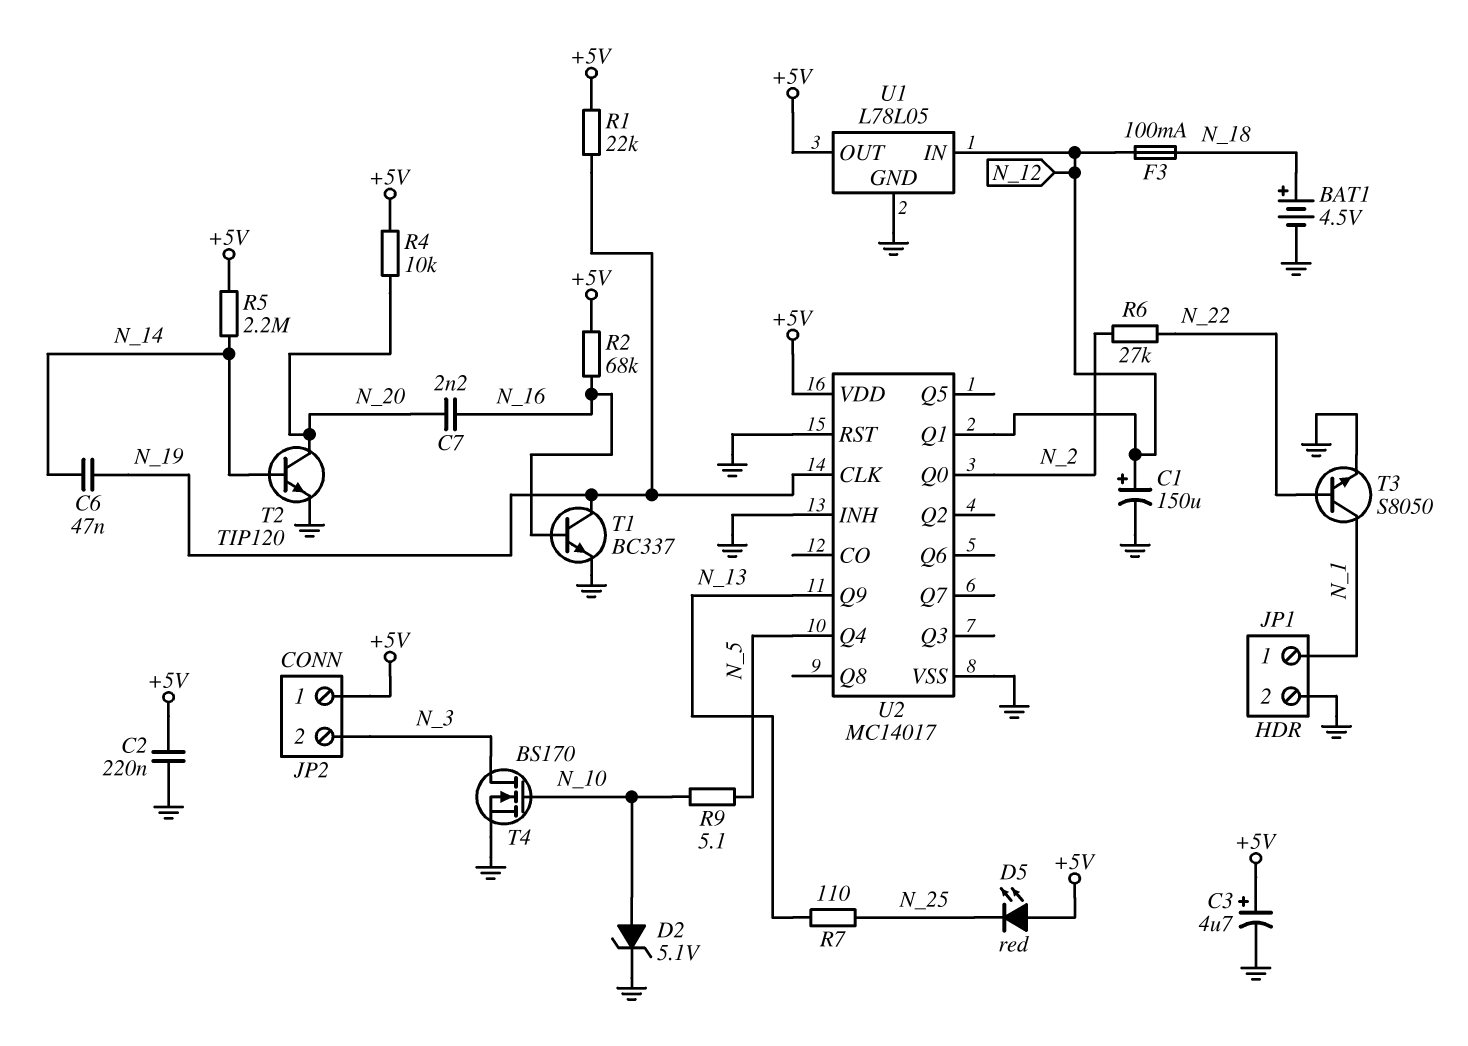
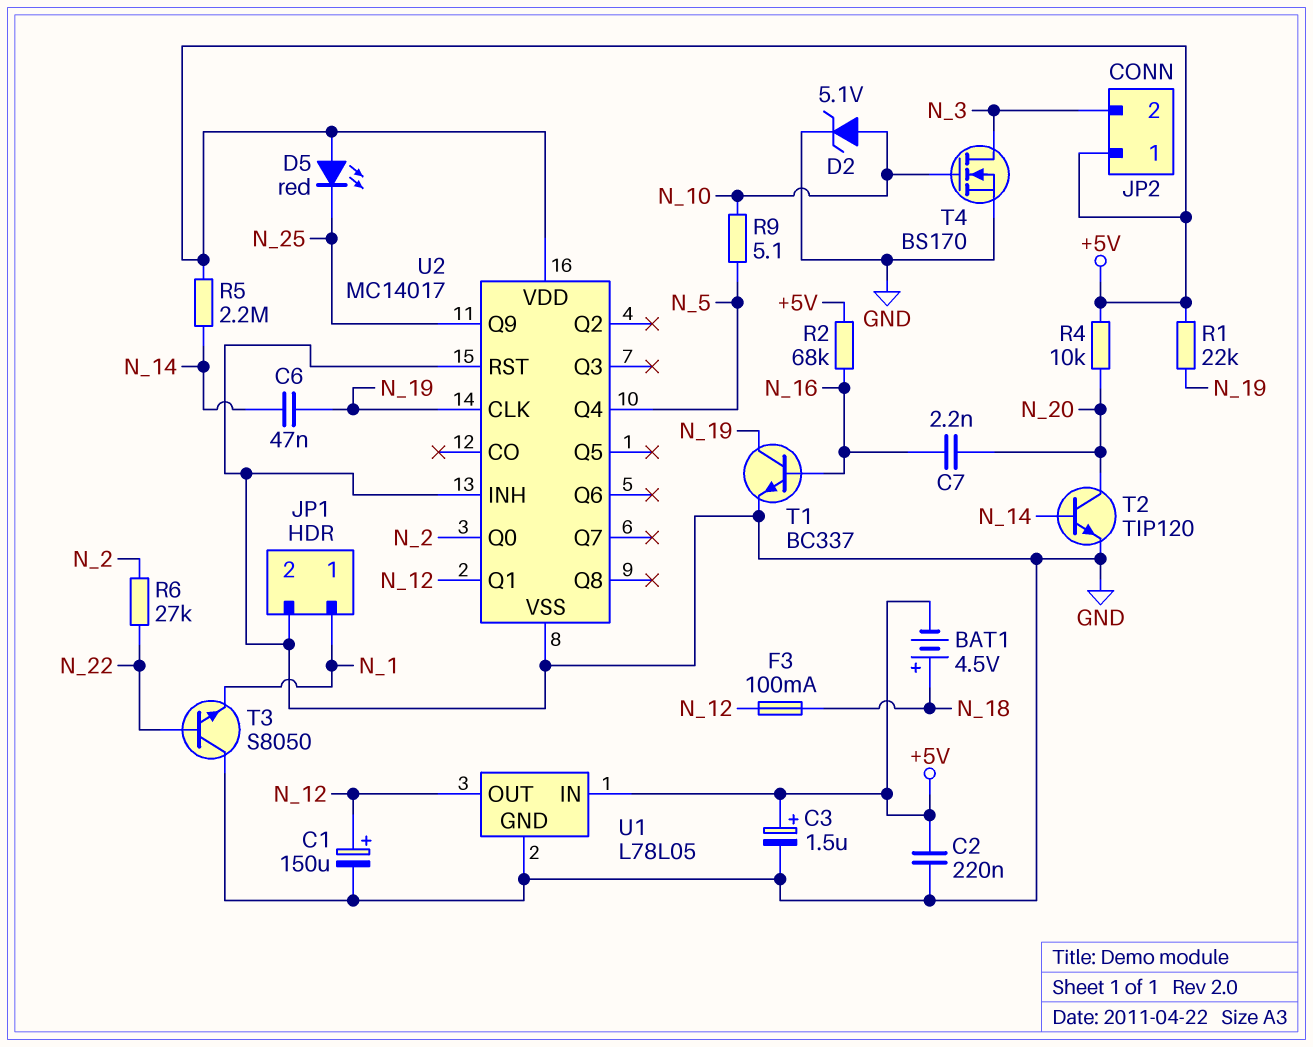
BAT1: 4.5V (plus N_18, minus GND) -> 4.5V (plus N_18, minus +5V)
C3: 4.7uF (plus +5V, minus GND) -> 1.5uF (plus +5V, minus GND)
R7: 110 (N_13, N_25) -> none
T3: NPN S8050 (B N_22, C N_1, E GND) -> NPN S8050 (B N_22, C GND, E N_1)
U1 pin IN: N_12 -> +5V
U1 pin OUT: +5V -> N_12
U2 pin Q9: N_13 -> N_25

